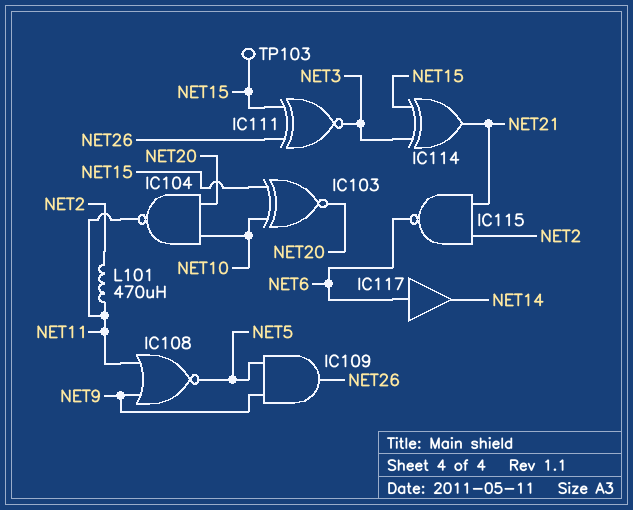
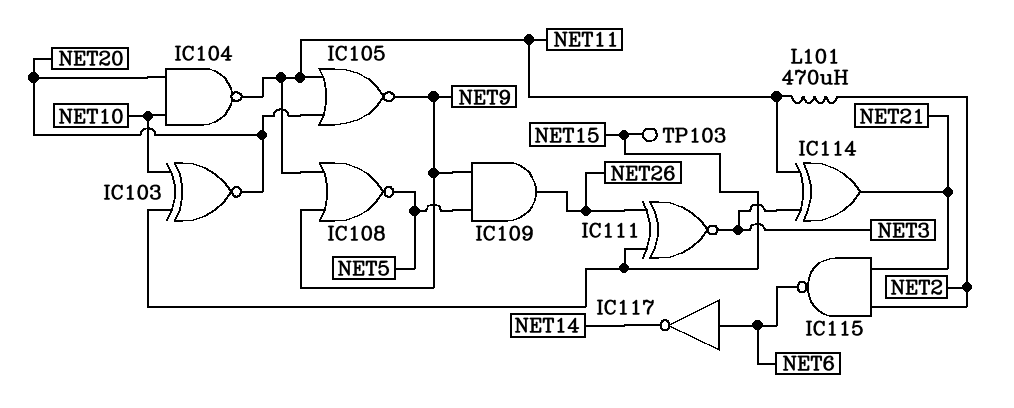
IC105: none -> NOR (in NET11, in NET20, out NET9)
IC114: XOR (in NET3, in NET15, out NET21) -> XOR (in NET3, in NET11, out NET21)
IC117: buffer (in NET6, out NET14) -> NOT (in NET6, out NET14)

